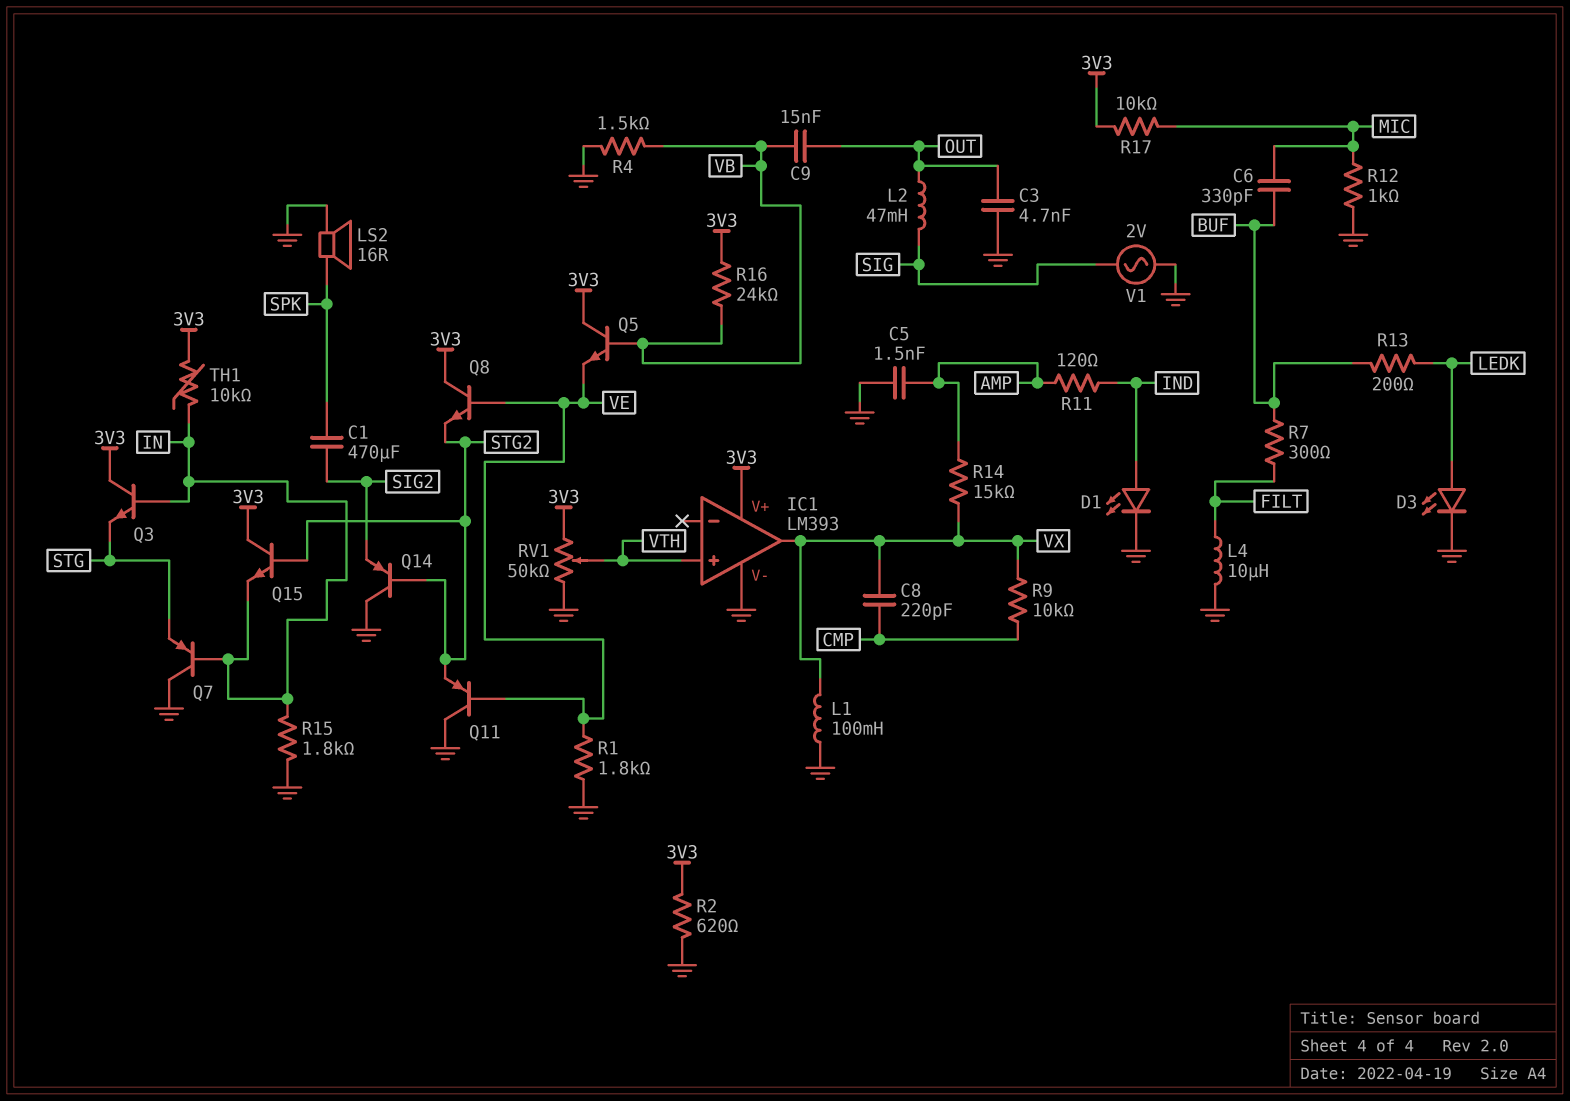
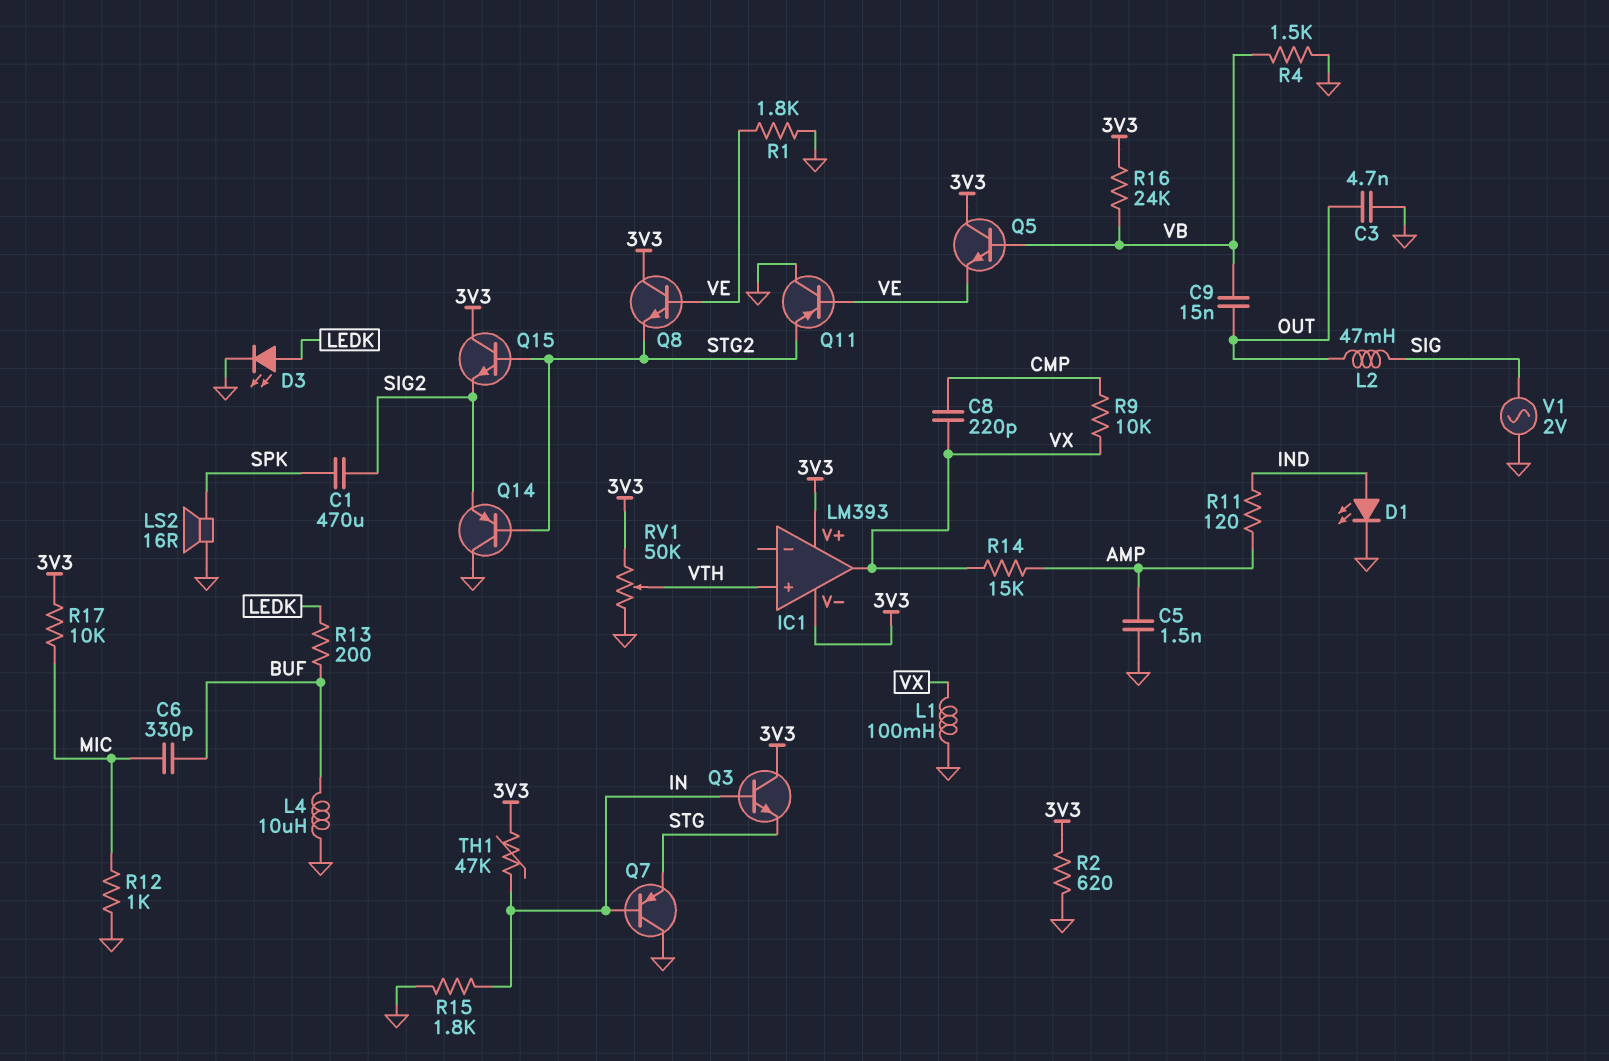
IC1 pin V-: GND -> 3V3
L4: 10uH (FILT, GND) -> 10uH (BUF, GND)
Q15: NPN (B STG2, C 3V3, E IN) -> NPN (B STG2, C 3V3, E SIG2)
R7: 300 (BUF, FILT) -> none
TH1: 10k (3V3, IN) -> 47k (3V3, IN)

